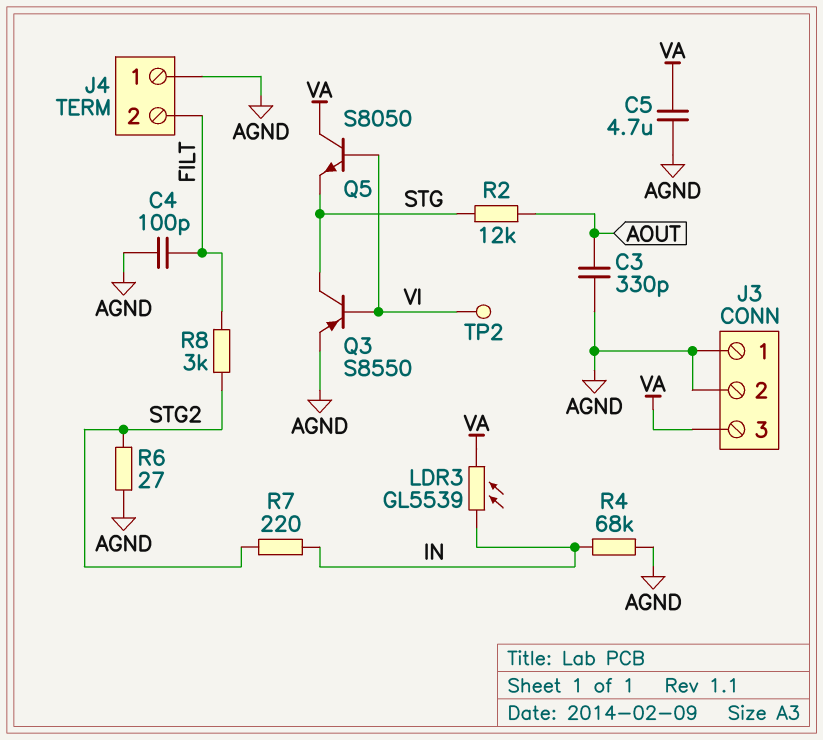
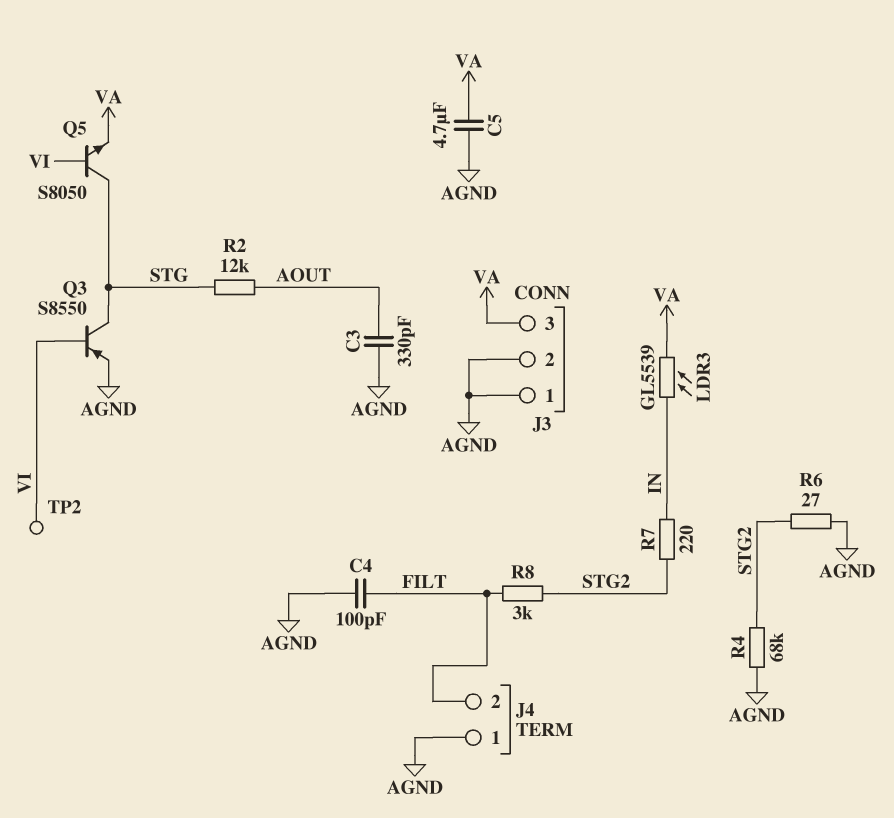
Q5: NPN S8050 (B VI, C VA, E STG) -> NPN S8050 (B VI, C STG, E VA)
R4: 68k (AGND, IN) -> 68k (AGND, STG2)

